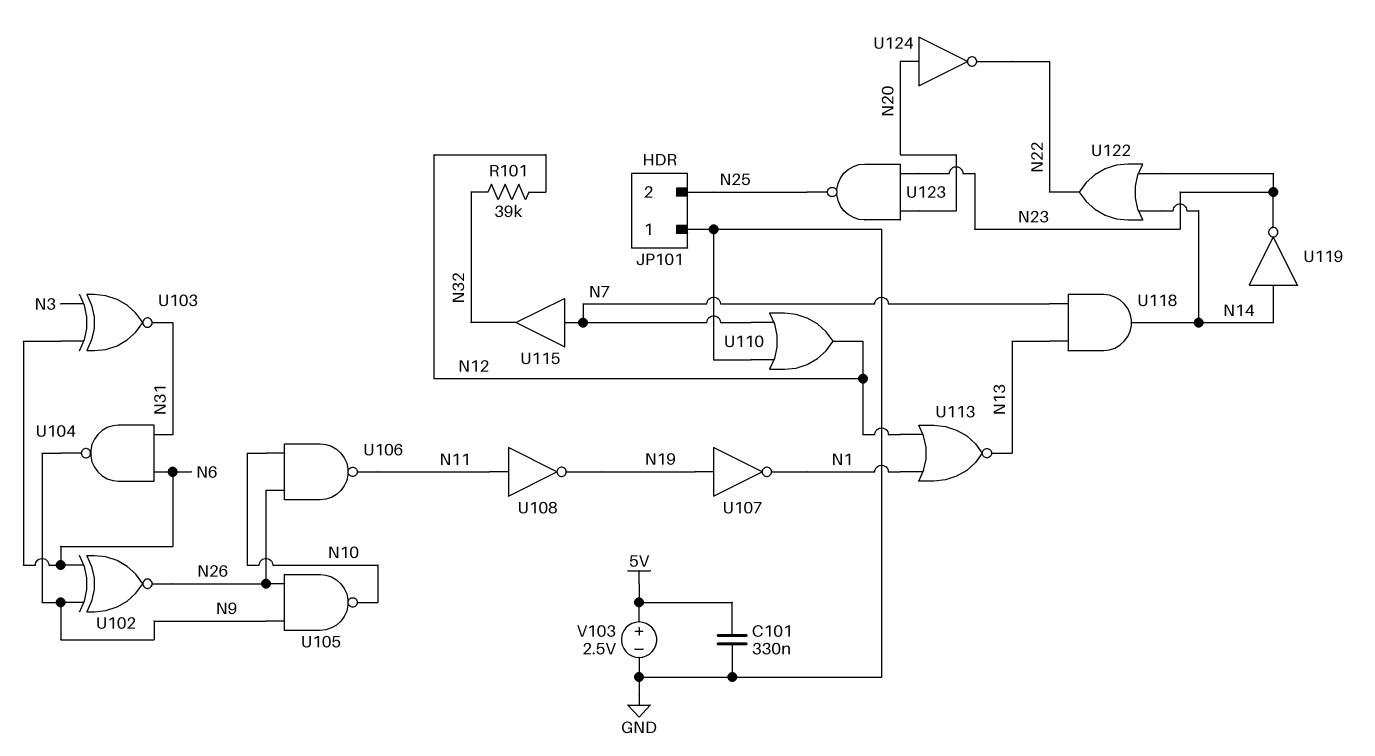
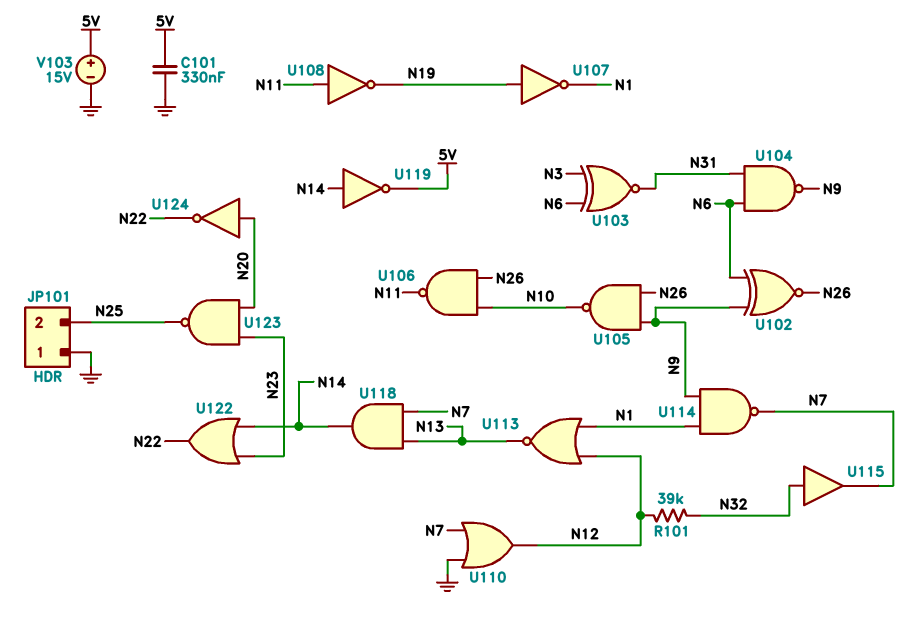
U114: none -> NAND (in N1, in N9, out N7)
U115: buffer (in N7, out N32) -> buffer (in N32, out N7)
U119: NOT (in N14, out N23) -> NOT (in N14, out 5V)
V103: 2.5V (plus 5V, minus GND) -> 15V (plus 5V, minus GND)

